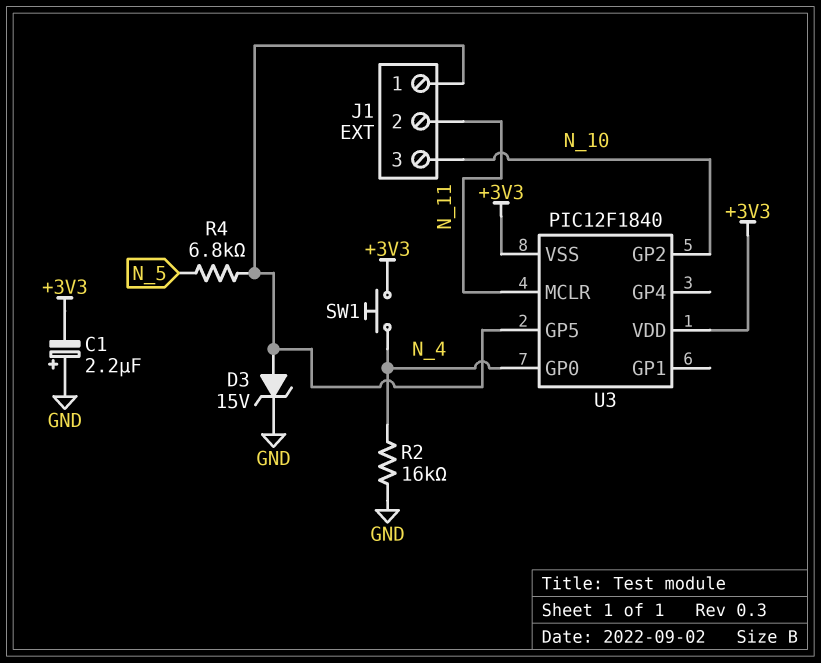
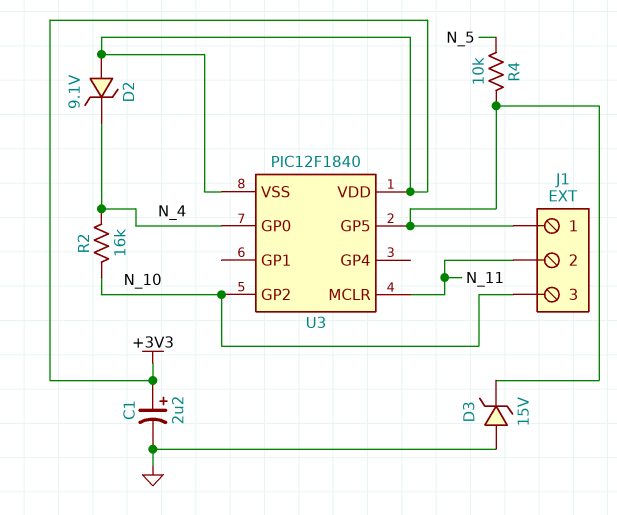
C1: 2.2uF (plus GND, minus +3V3) -> 2.2uF (plus +3V3, minus GND)
D2: none -> zener 9.1V (A +3V3, K N_4)
D3: zener 15V (A J1/1, K GND) -> zener 15V (A GND, K J1/1)
R2: 16k (GND, N_4) -> 16k (N_4, N_10)
R4: 6.8k (J1/1, N_5) -> 10k (J1/1, N_5)
SW1: button (+3V3, N_4) -> none

